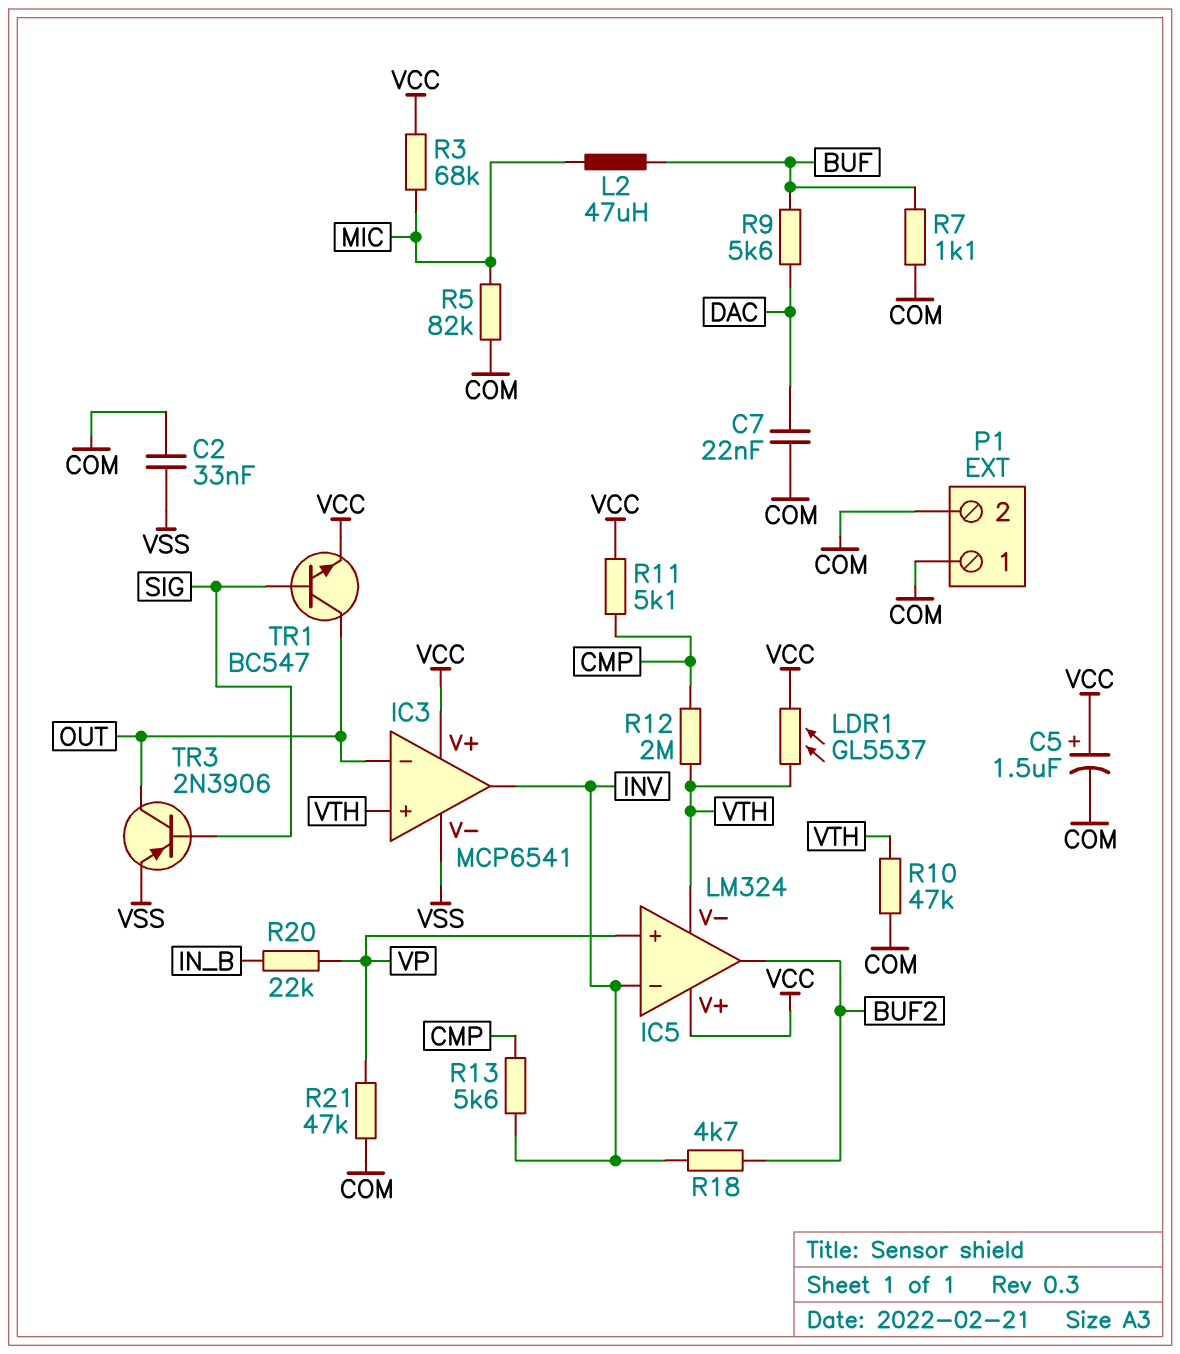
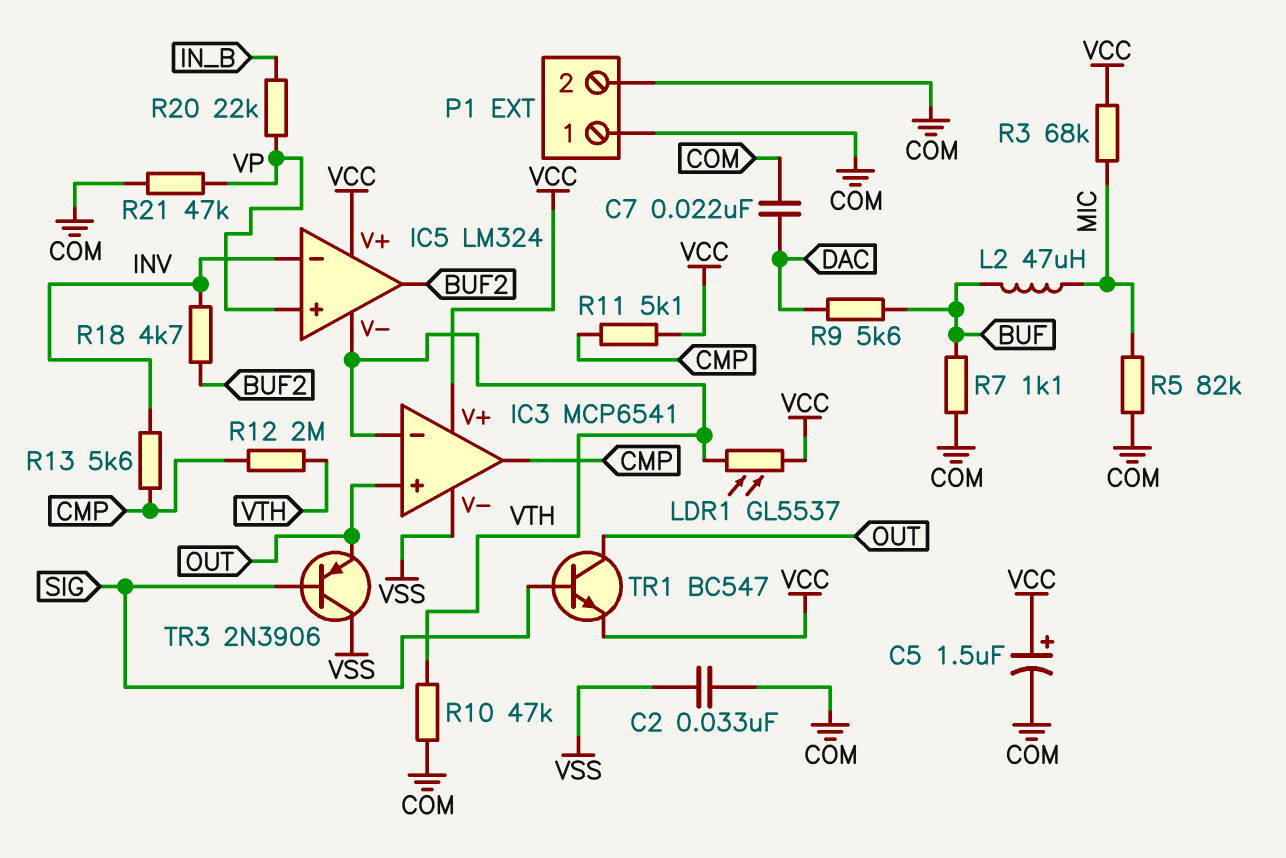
IC3 pin in+: VTH -> OUT
IC3 pin in-: OUT -> VTH
IC3 pin out: INV -> CMP
TR3: PNP 2N3906 (B SIG, C OUT, E VSS) -> PNP 2N3906 (B SIG, C VSS, E OUT)

